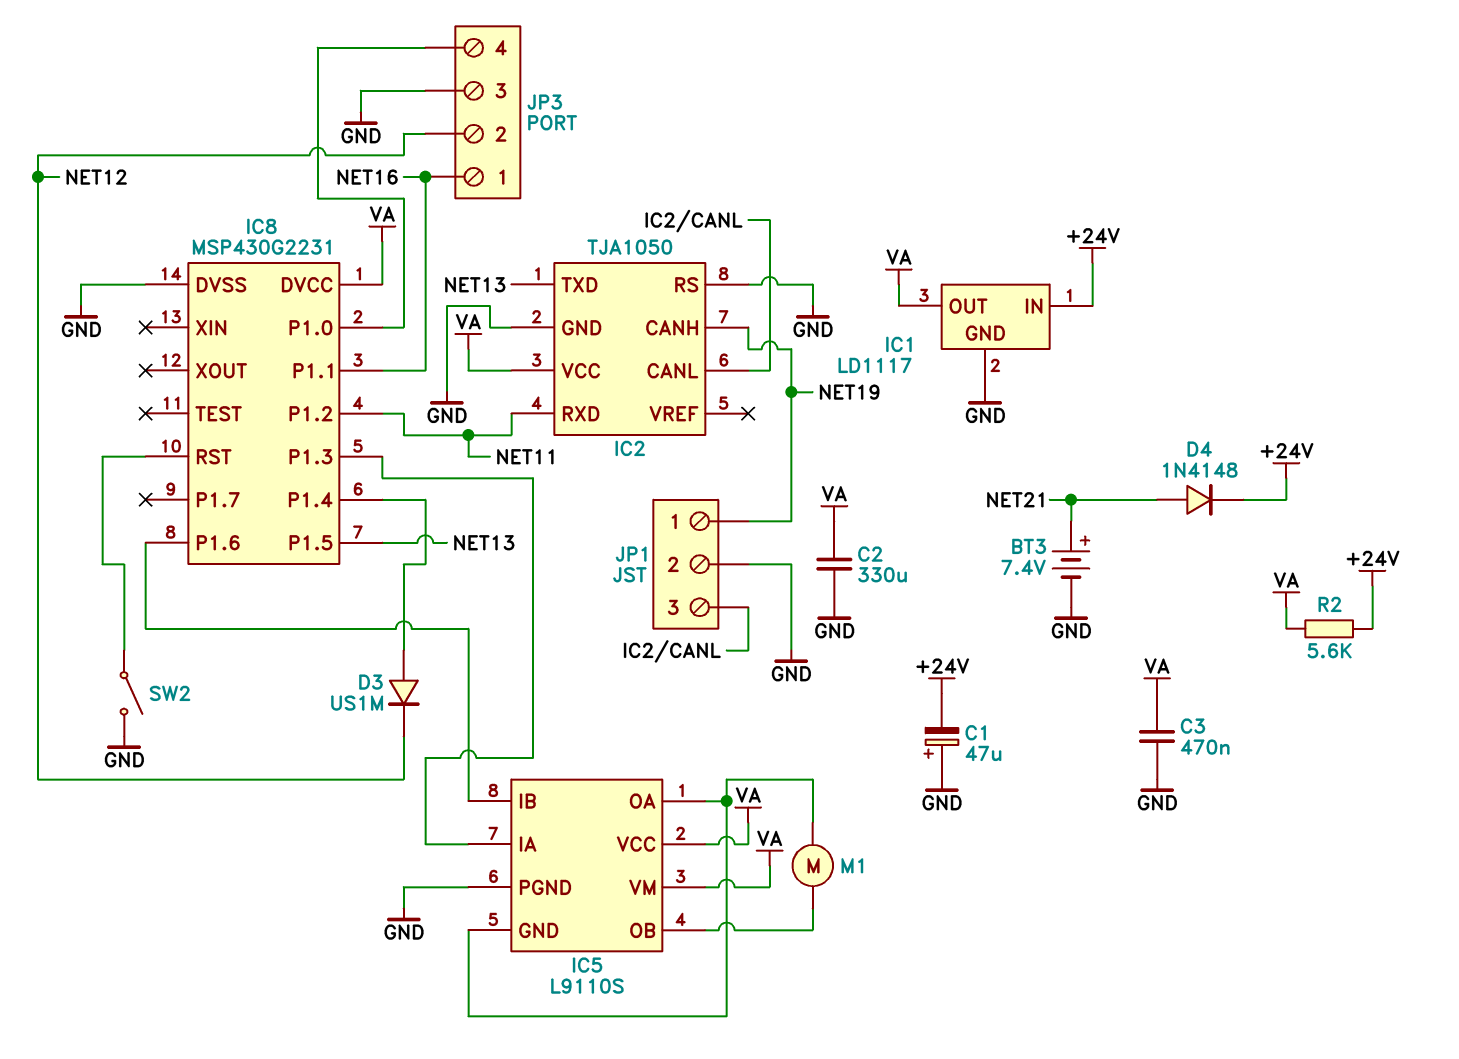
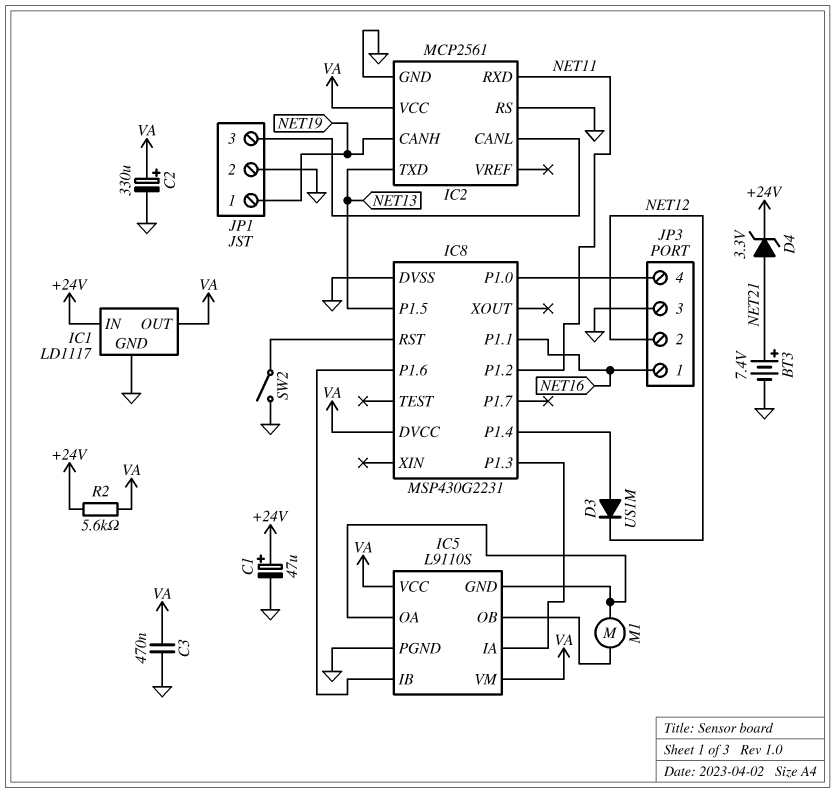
C1: 47uF (plus GND, minus +24V) -> 47uF (plus +24V, minus GND)
C2: 330uF (GND, VA) -> 330uF (plus VA, minus GND)
D4: diode 1N4148 (A NET21, K +24V) -> zener 3.3V (A NET21, K +24V)
IC2: TJA1050 -> MCP2561

